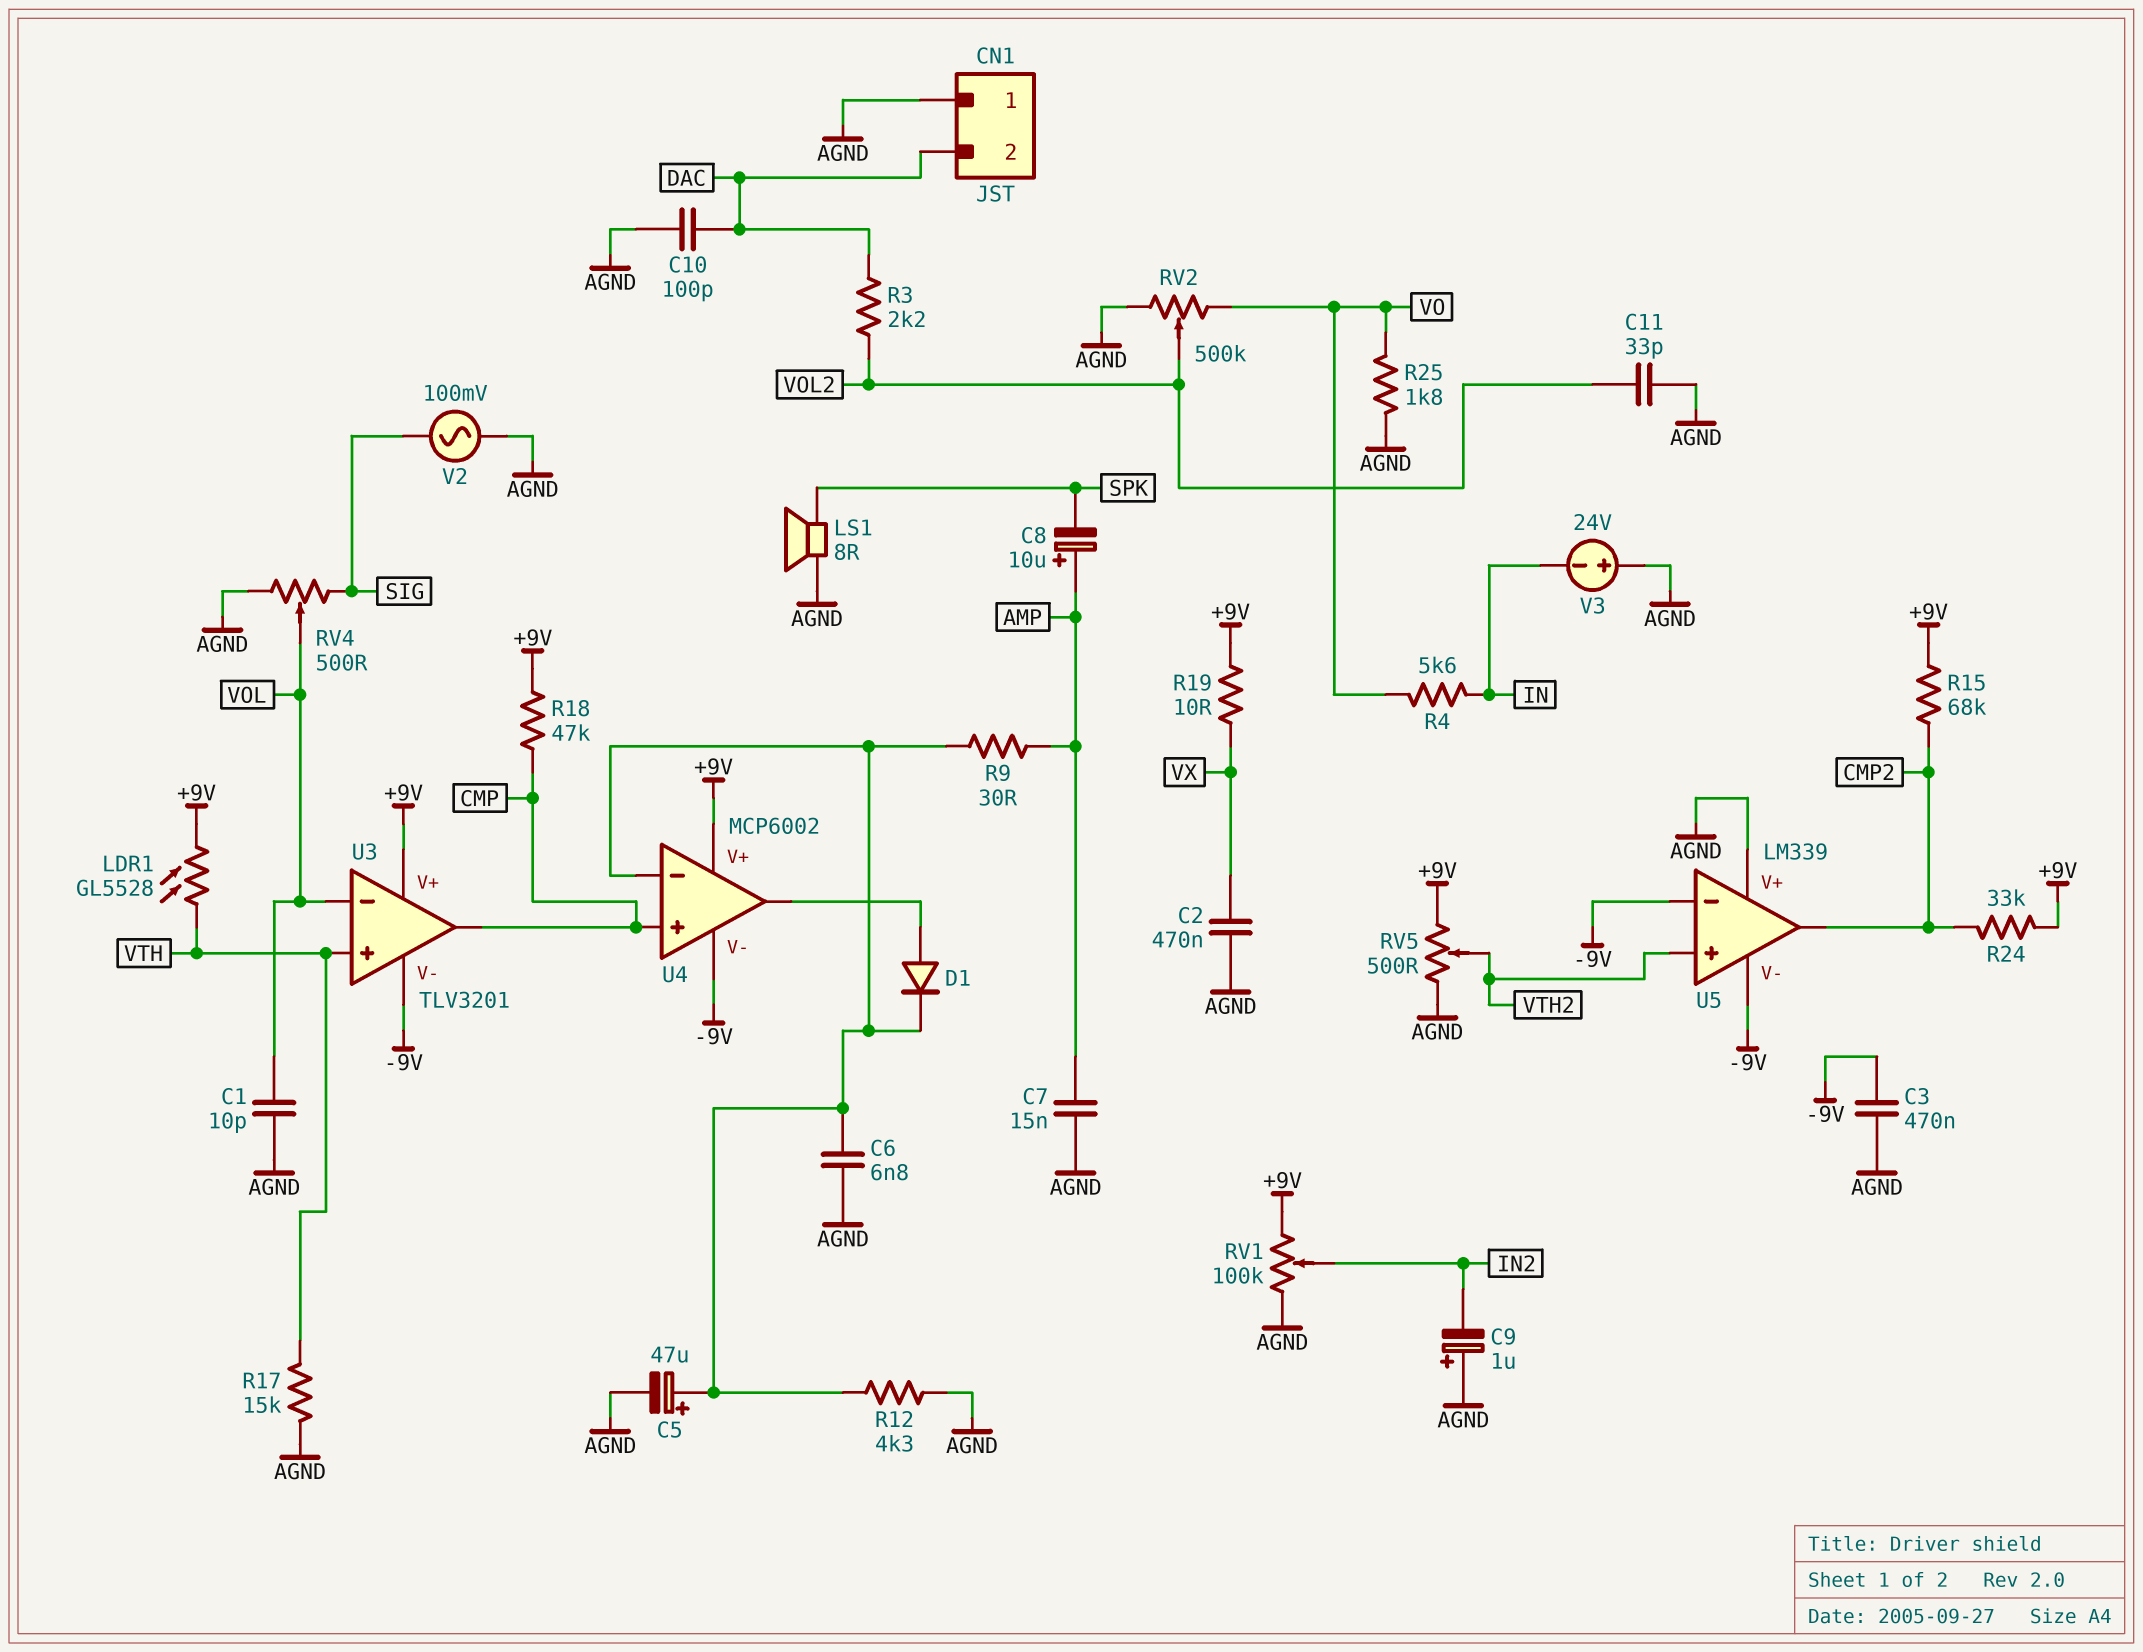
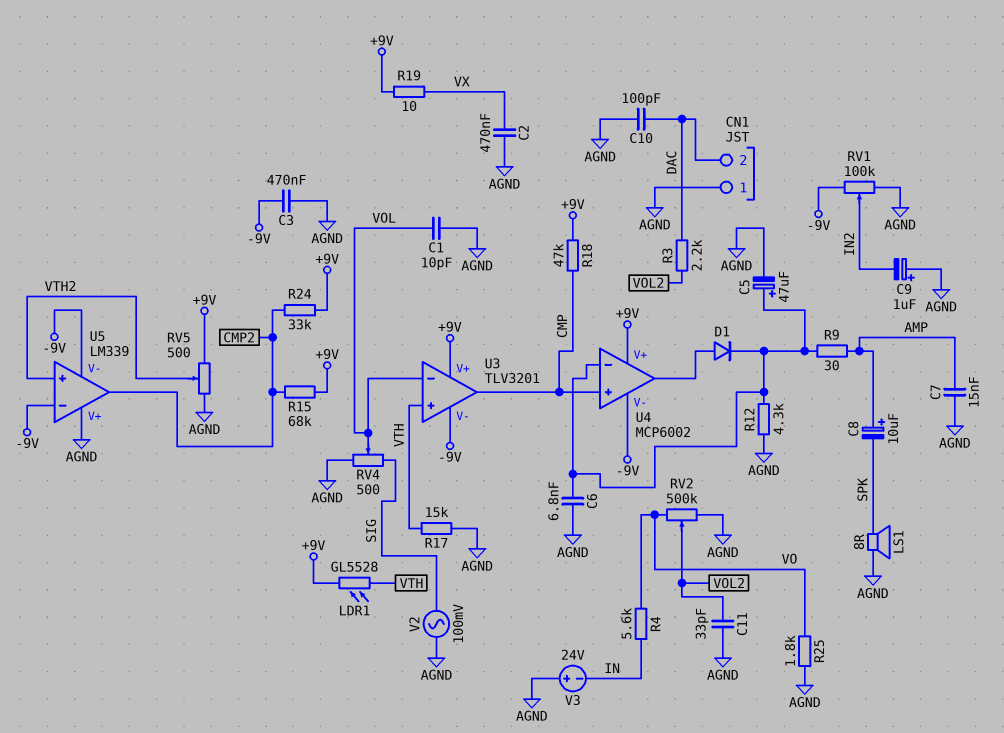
RV1: 100k (+9V, AGND, wiper IN2) -> 100k (-9V, AGND, wiper IN2)

